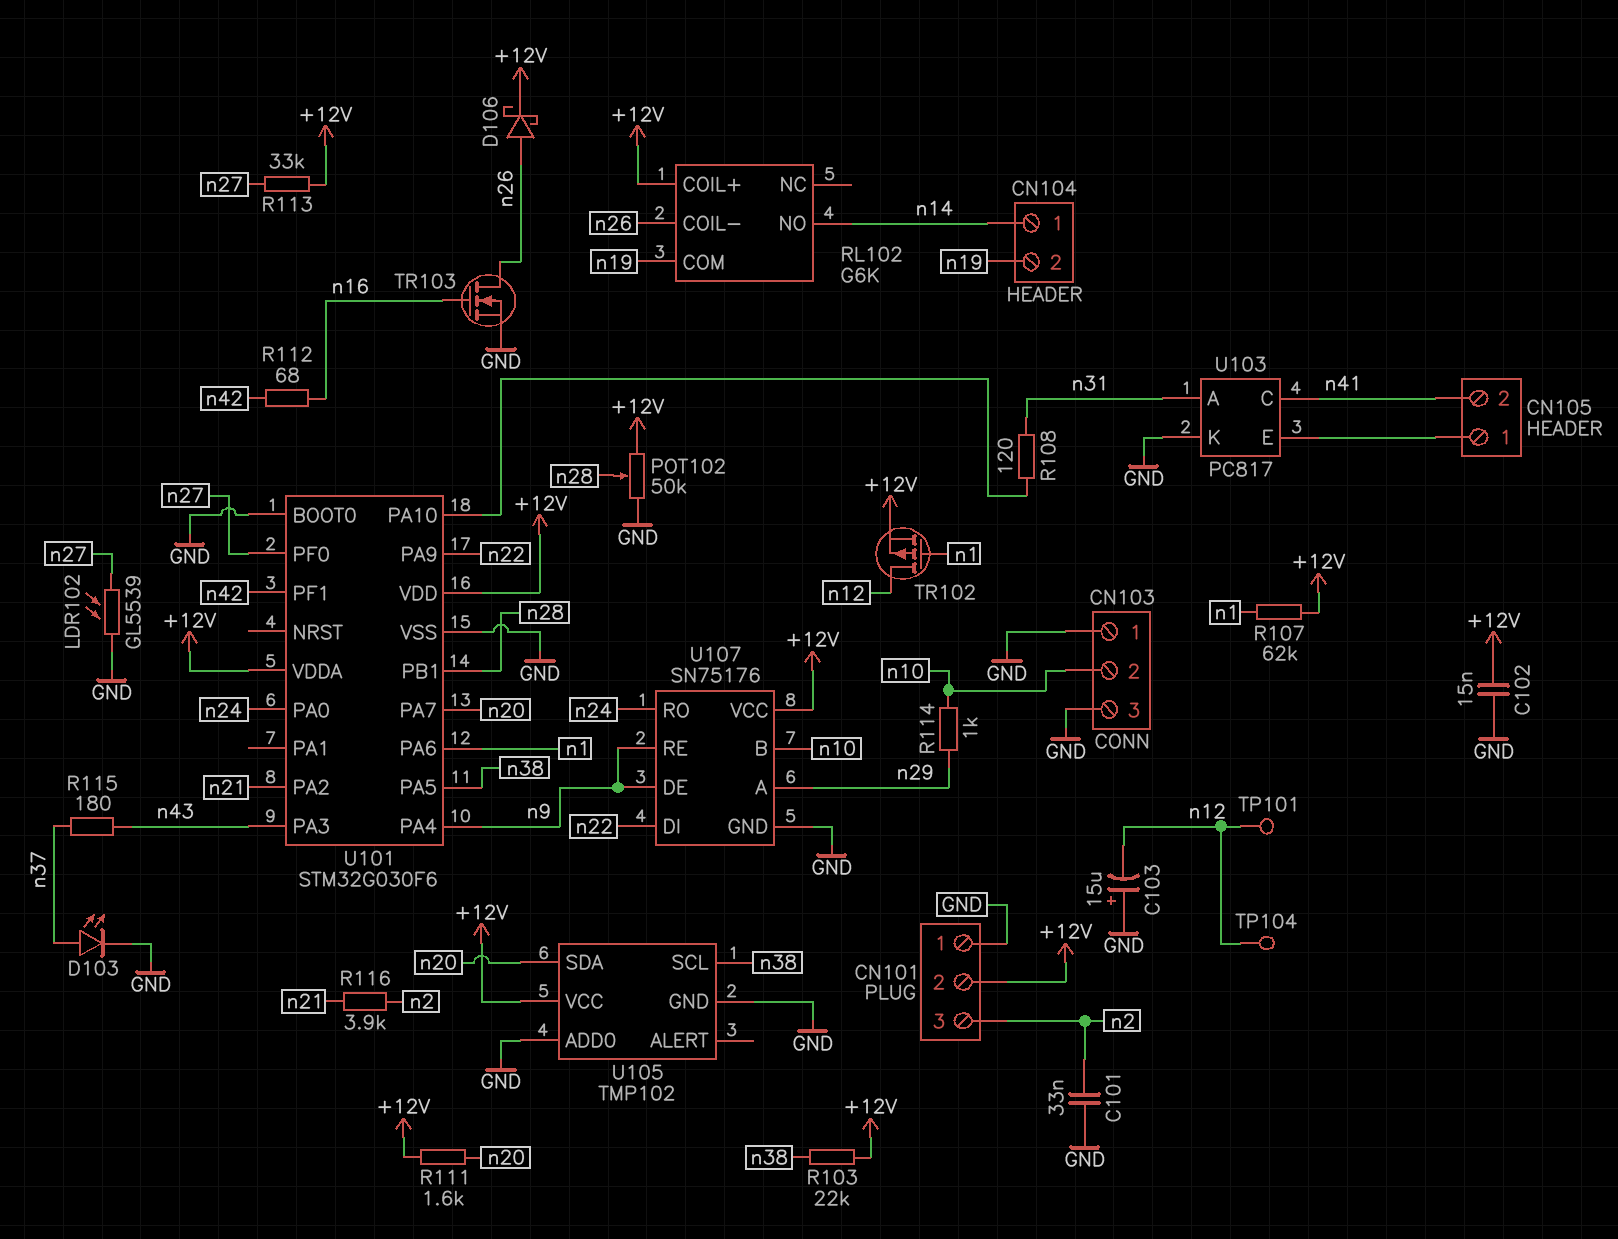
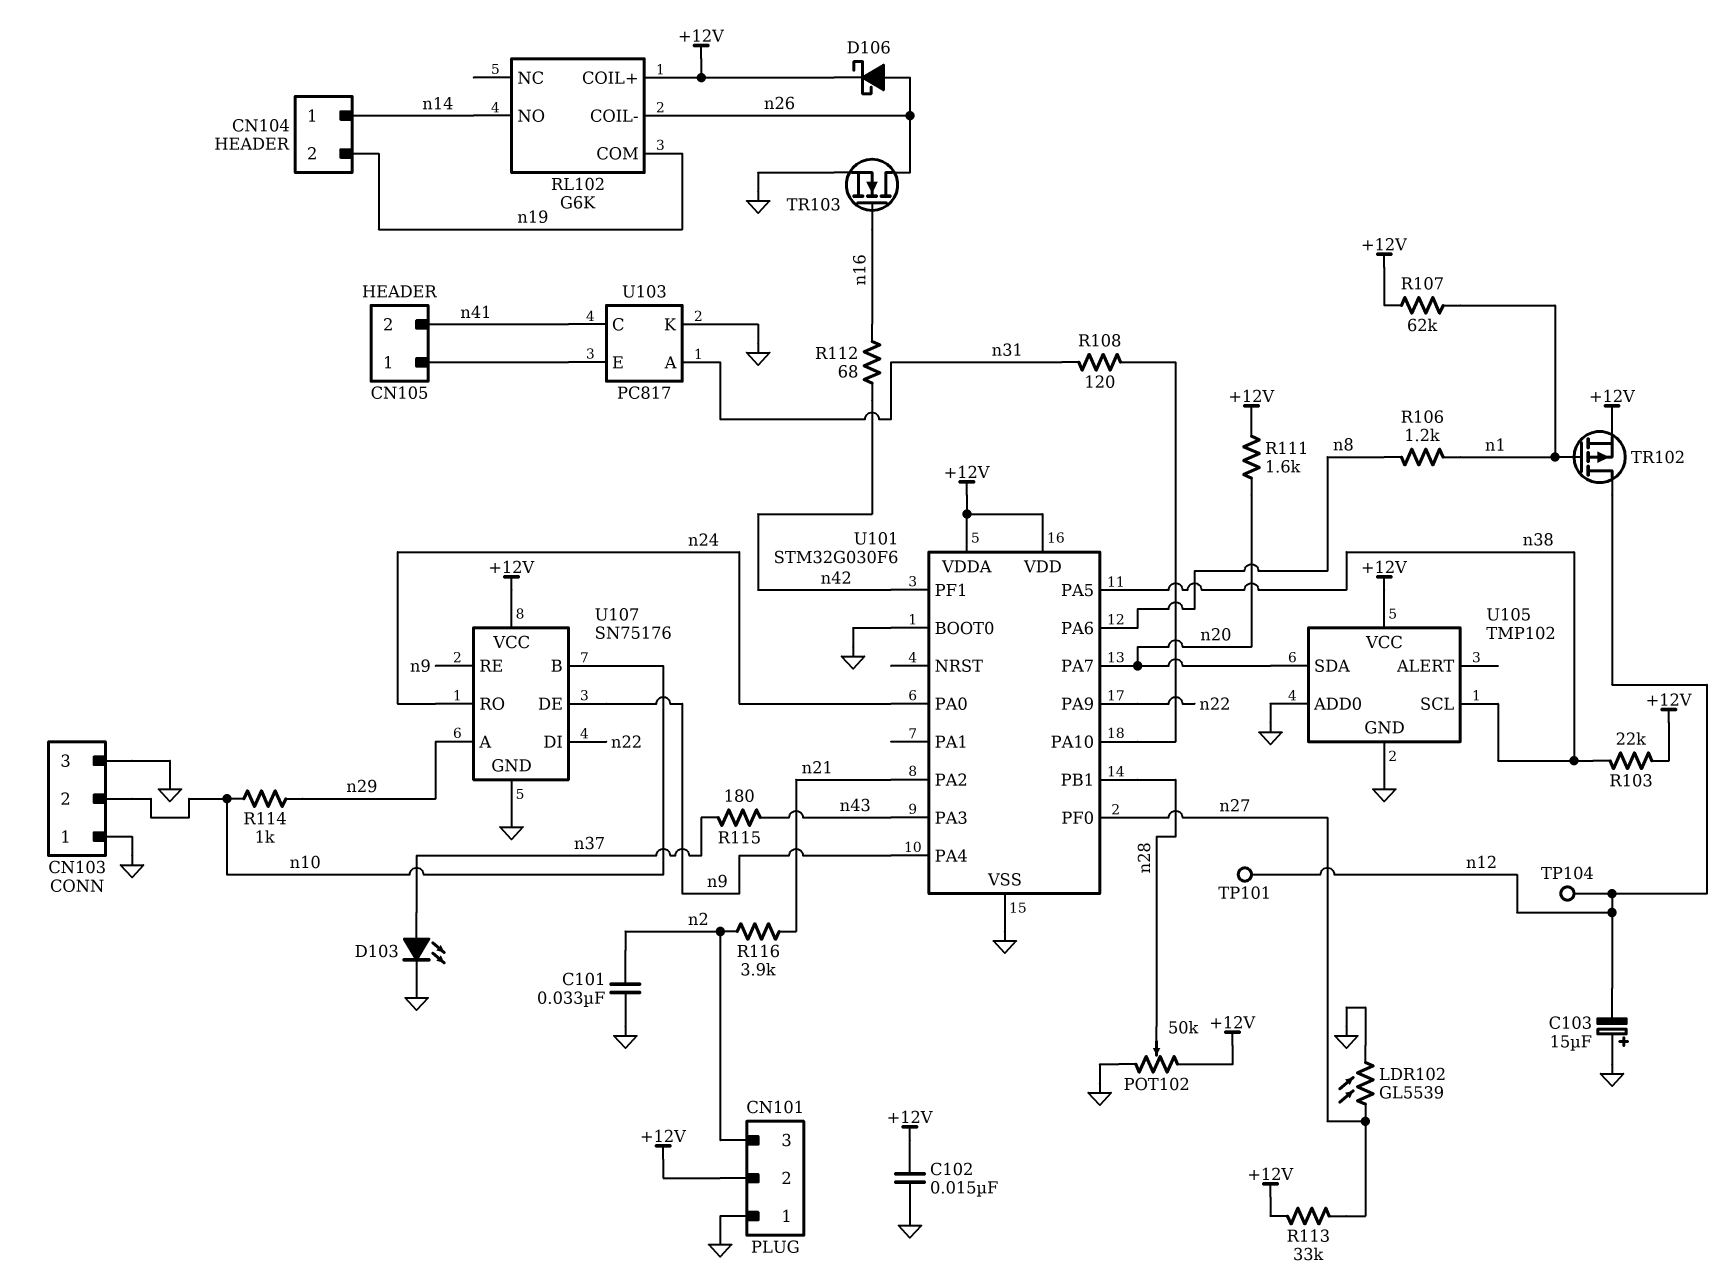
R106: none -> 1.2k (n1, n8)
U101 pin PA6: n1 -> n8

